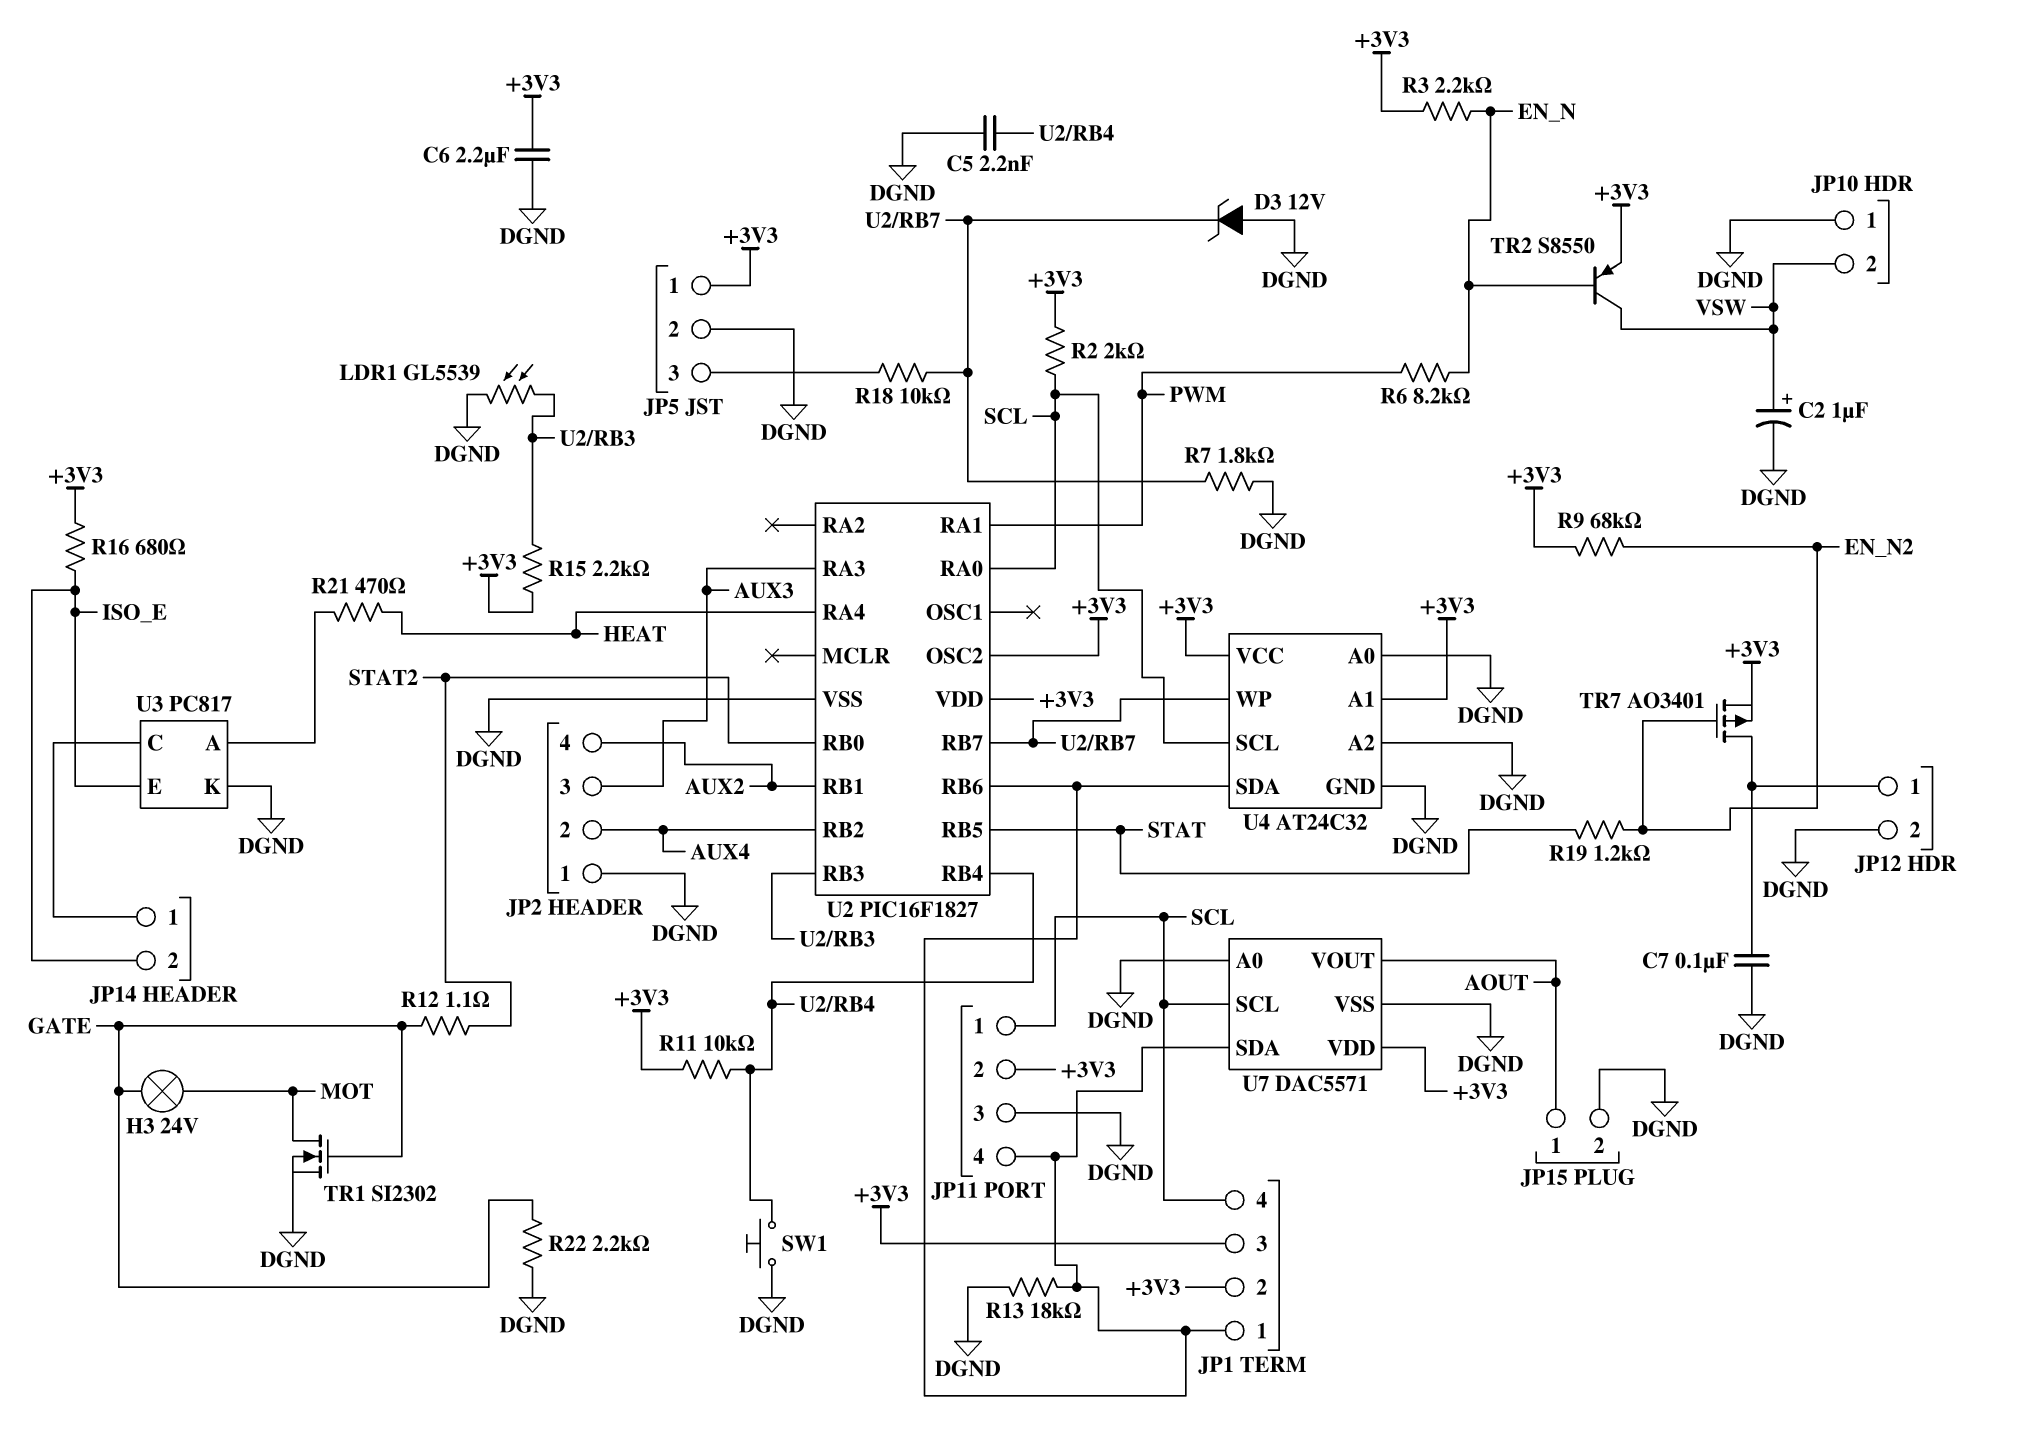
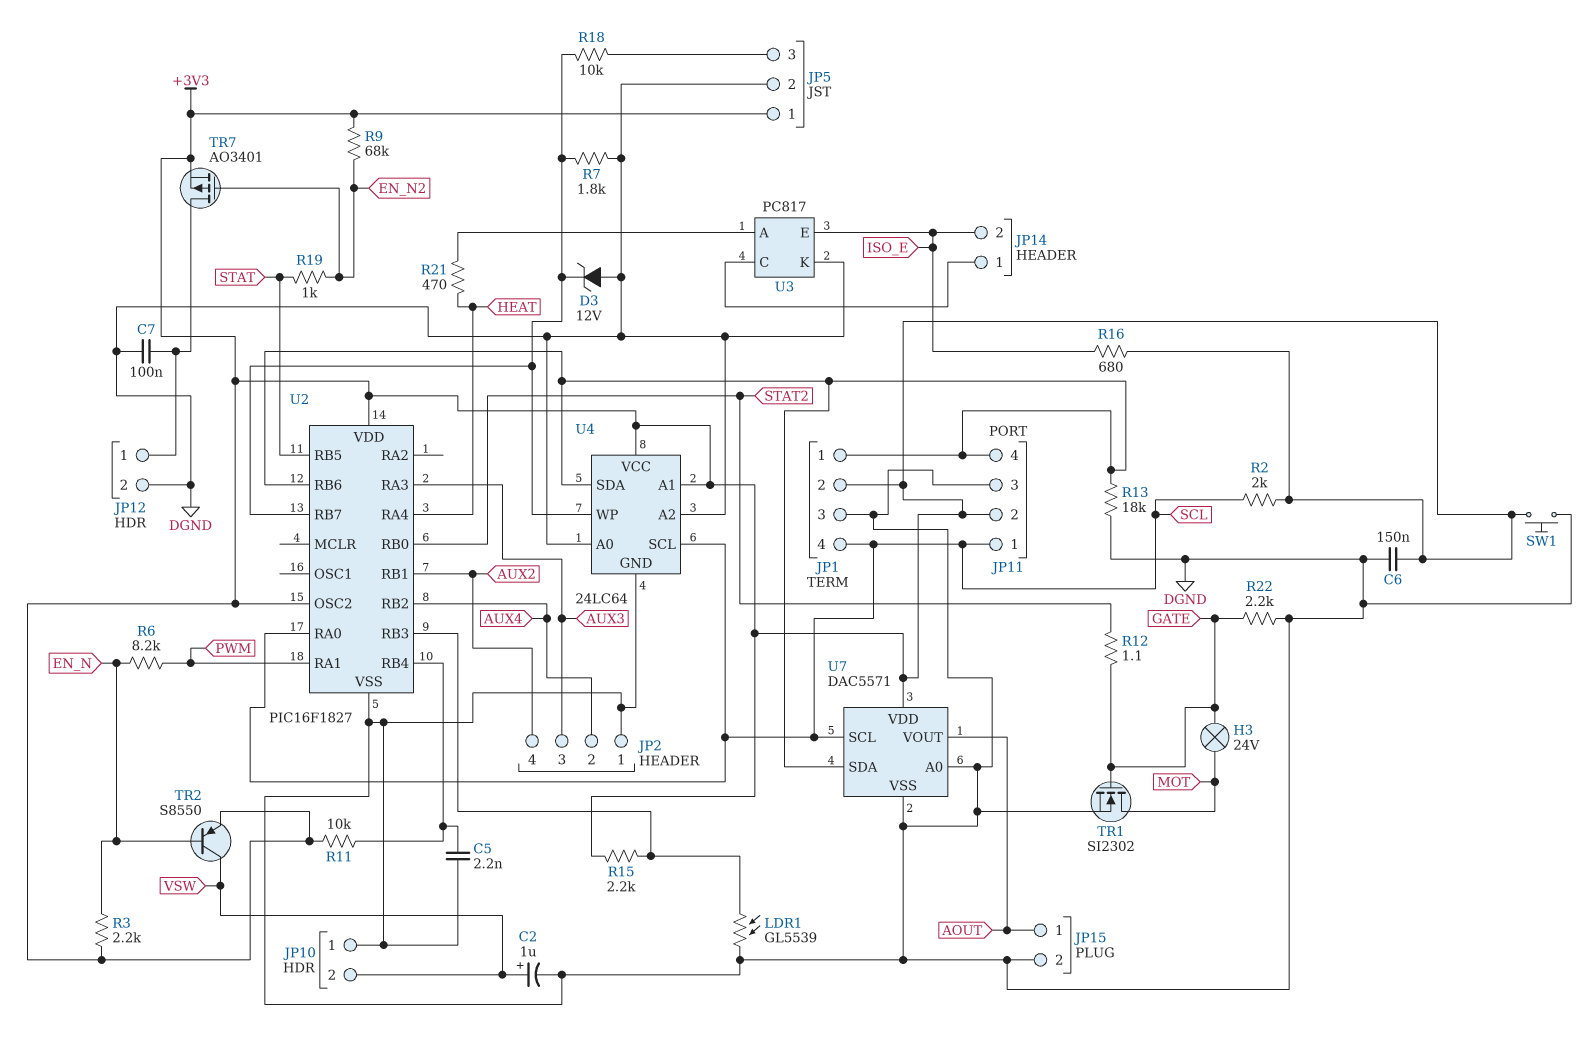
C6: 2.2uF (+3V3, DGND) -> 150nF (+3V3, DGND)
JP1 pin 3: +3V3 -> DGND
R19: 1.2k (EN_N2, STAT) -> 1k (EN_N2, STAT)
SW1: button (DGND, U2/RB4) -> button (+3V3, DGND)
U4: AT24C32 -> 24LC64

